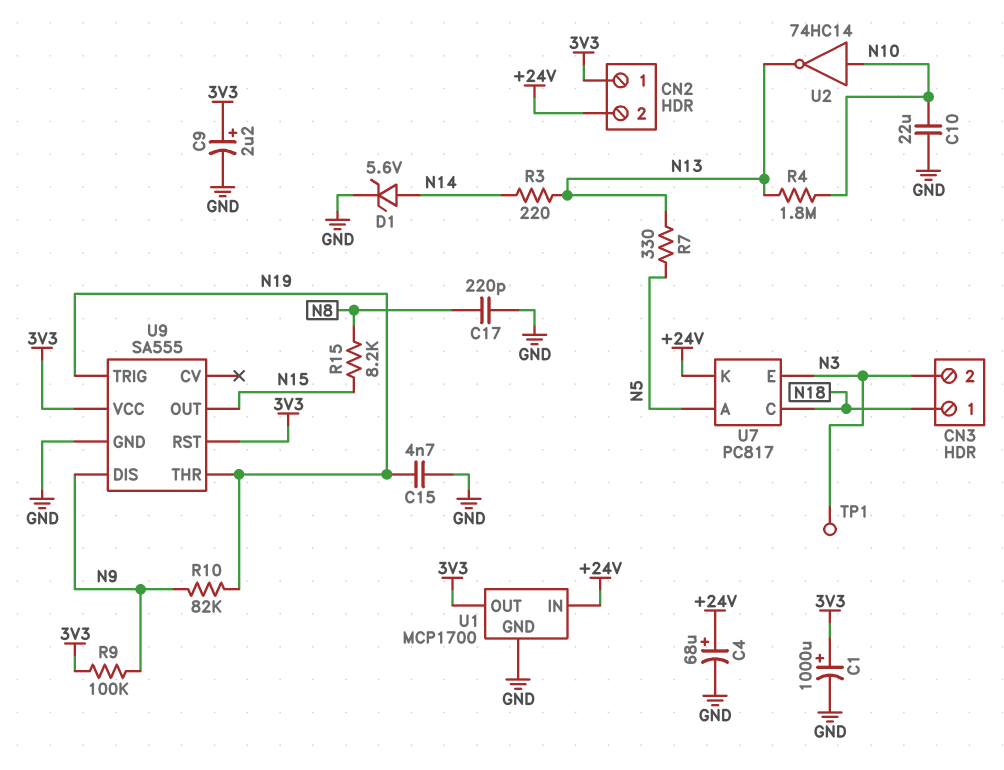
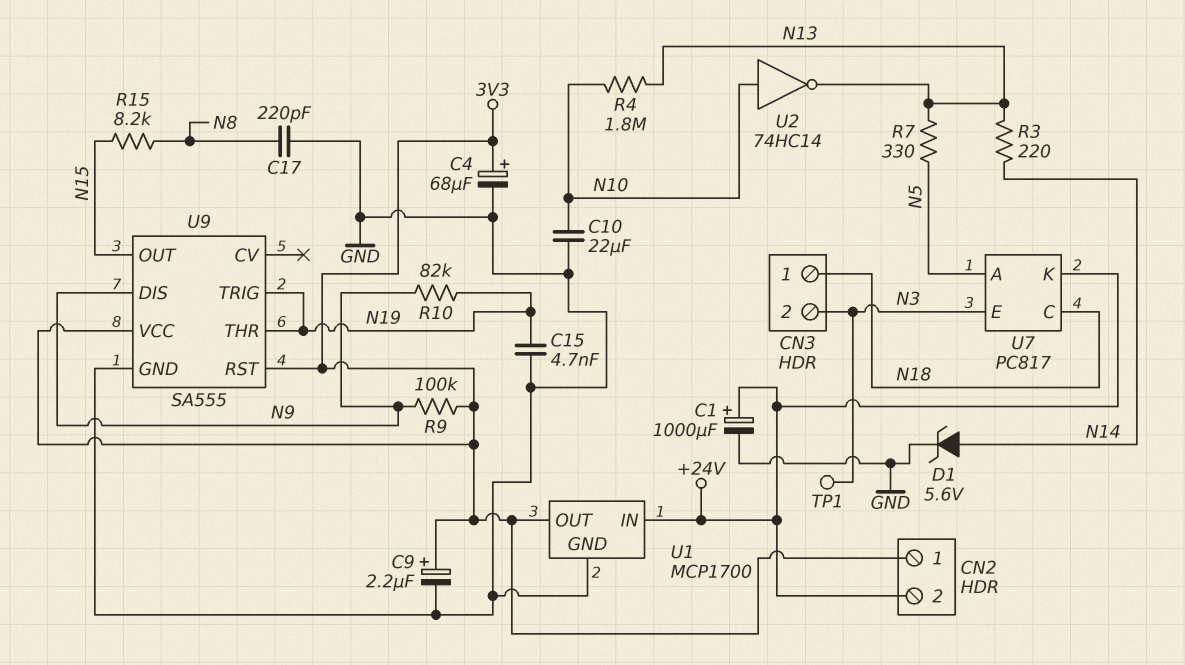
C1: 1000uF (plus 3V3, minus GND) -> 1000uF (plus +24V, minus GND)
C4: 68uF (plus +24V, minus GND) -> 68uF (plus 3V3, minus GND)

